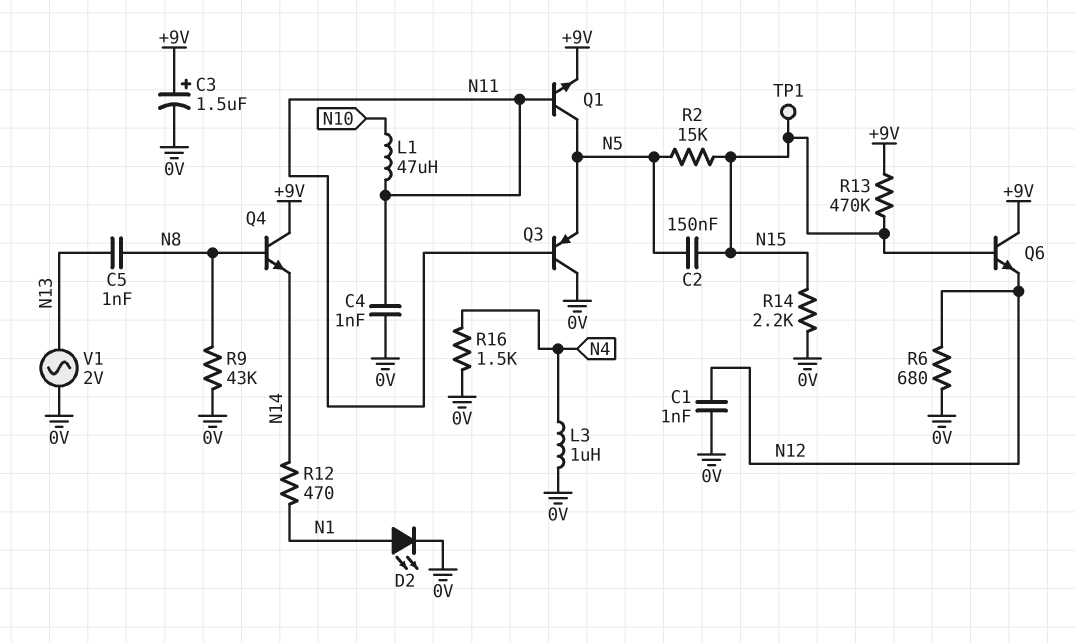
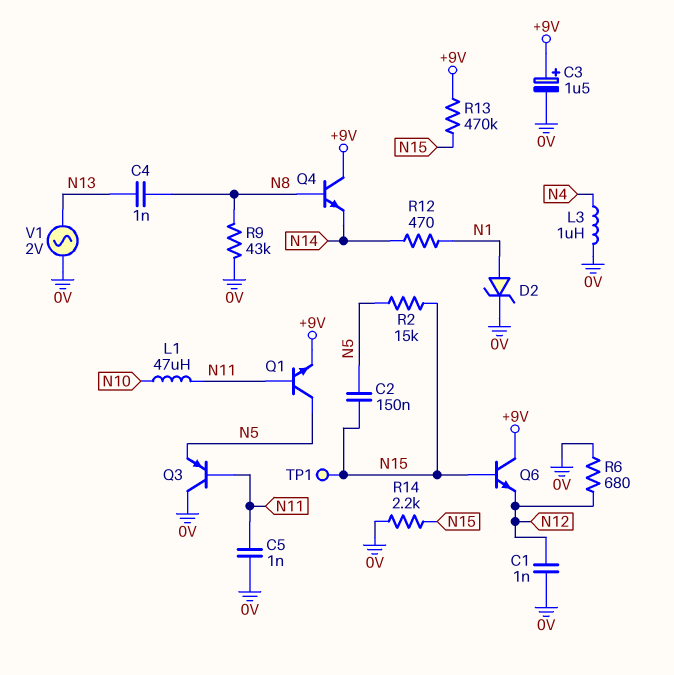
C4: 1nF (0V, N11) -> 1nF (N8, N13)
C5: 1nF (N8, N13) -> 1nF (0V, N11)
D2: LED (A N1, K 0V) -> zener (A N1, K 0V)
R16: 1.5k (0V, N4) -> none

